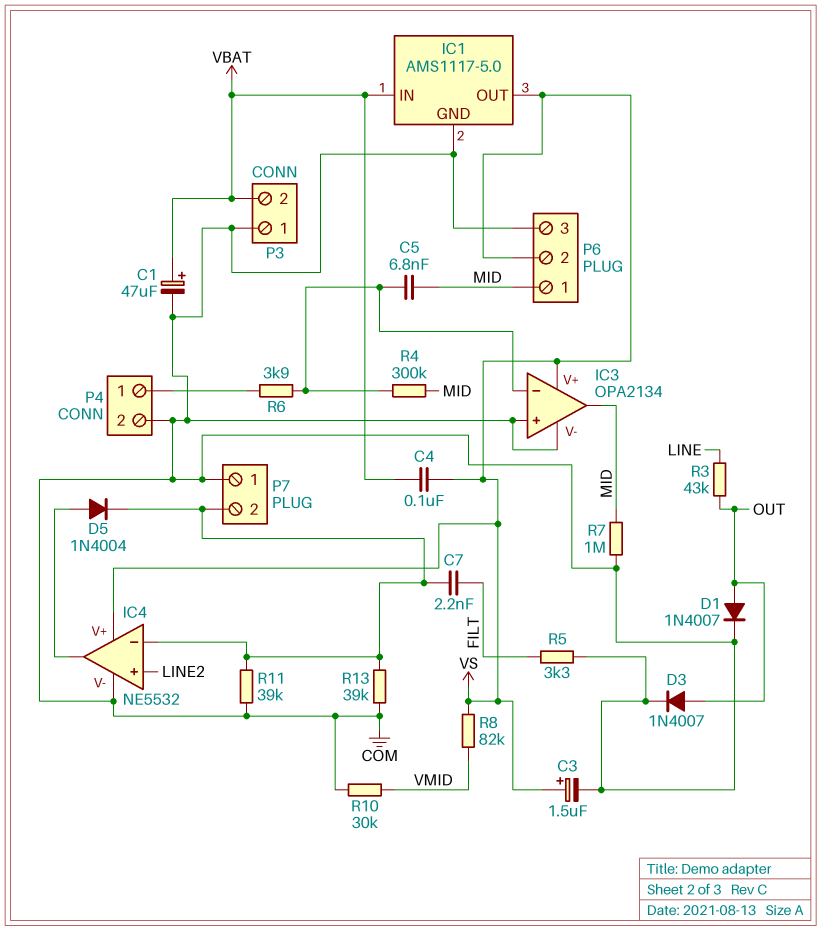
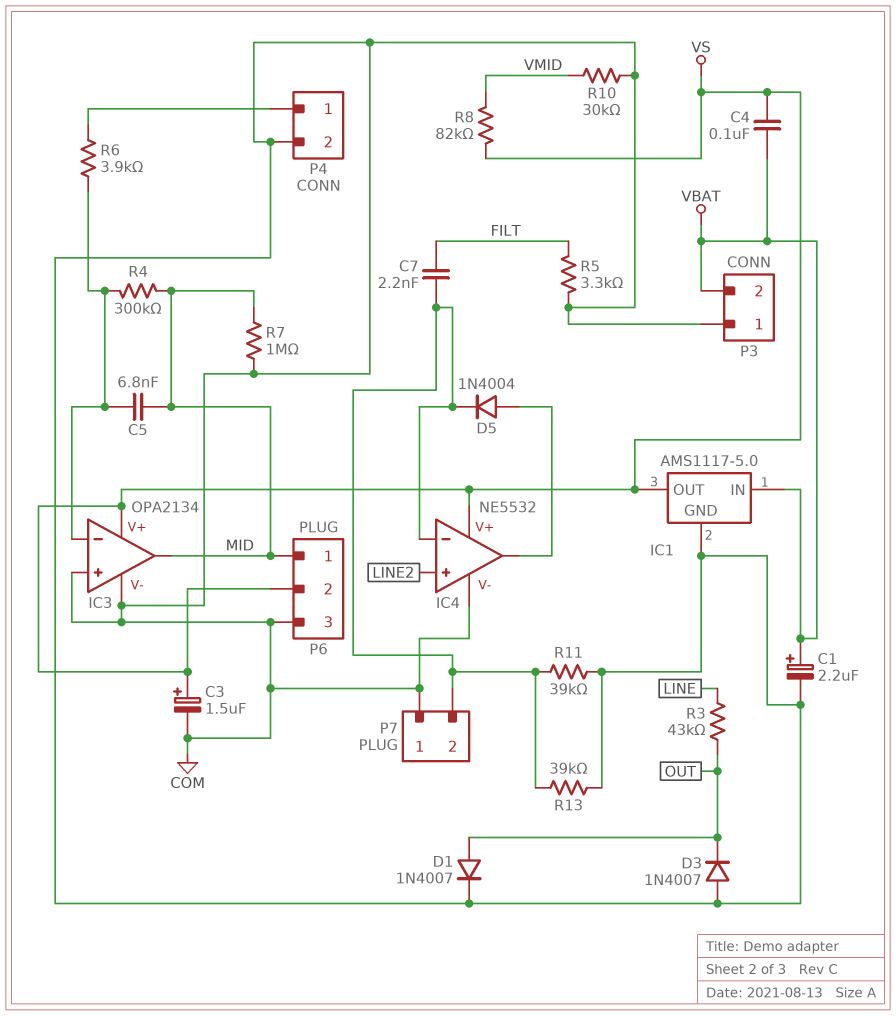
C1: 47uF (plus VBAT, minus COM) -> 2.2uF (plus VBAT, minus COM)
D3: diode 1N4007 (A OUT, K COM) -> diode 1N4007 (A COM, K OUT)

